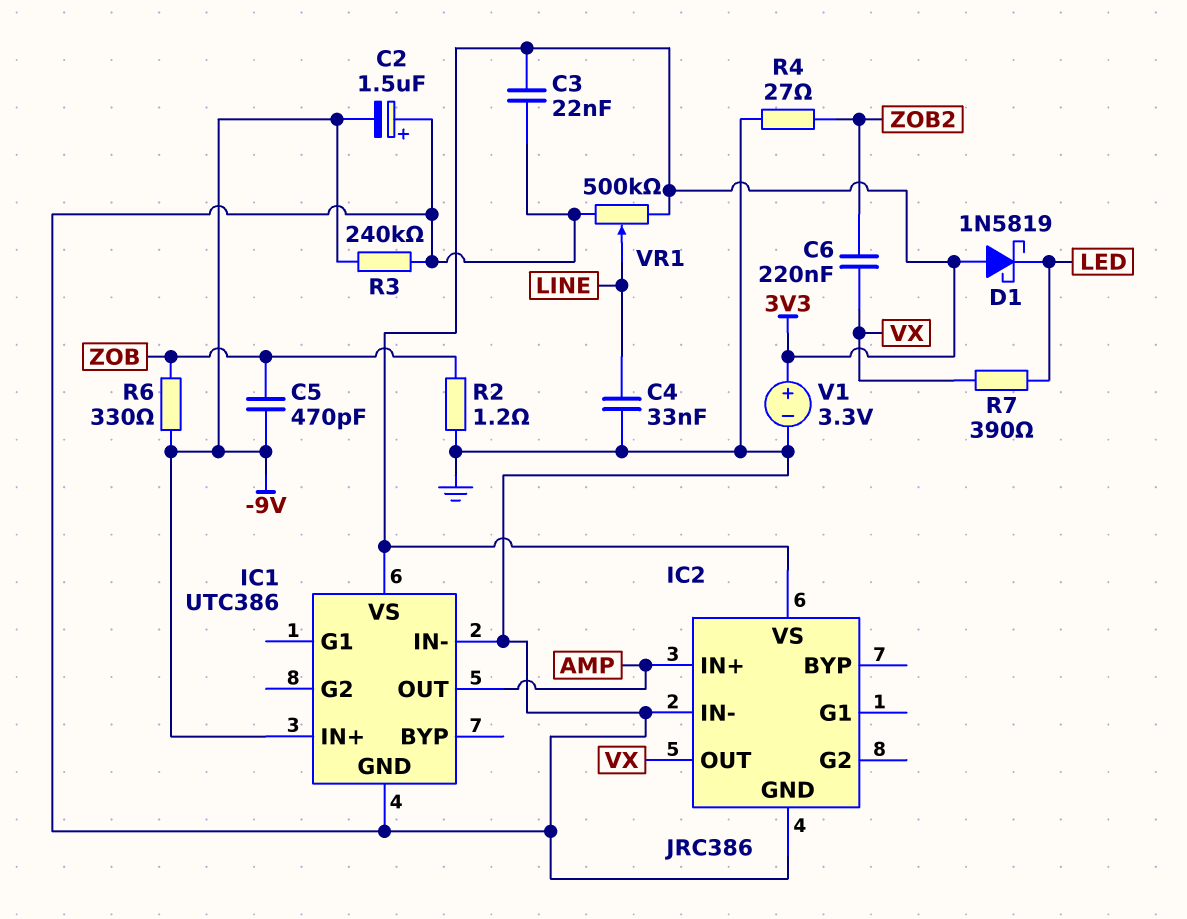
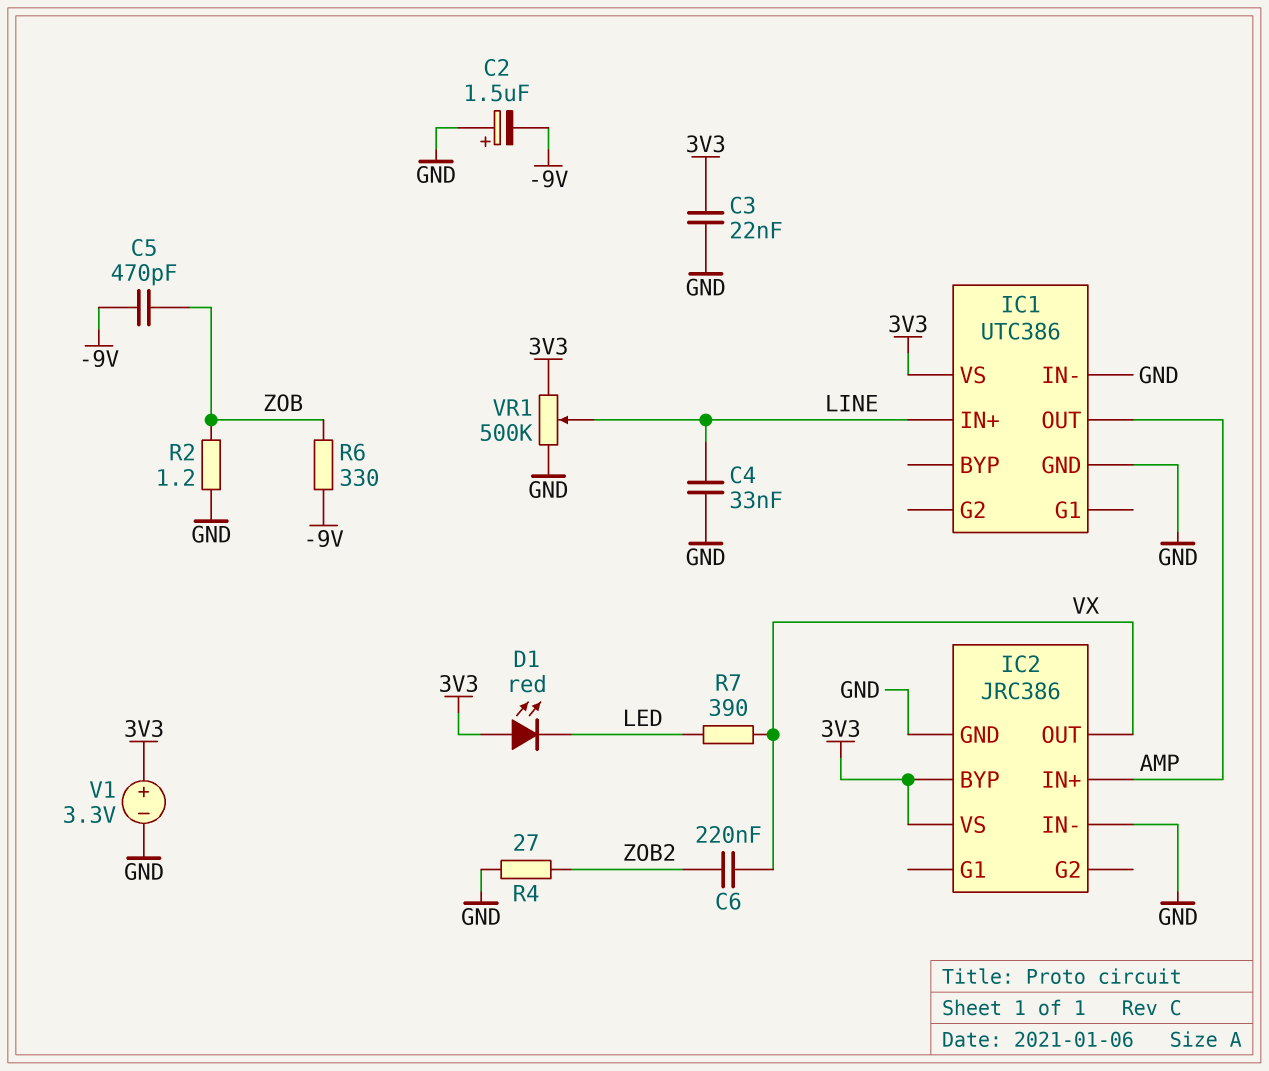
D1: schottky 1N5819 (A 3V3, K LED) -> LED red (A 3V3, K LED)
IC1 pin IN+: -9V -> LINE
IC2 pin BYP: none -> 3V3
R3: 240k (-9V, GND) -> none

